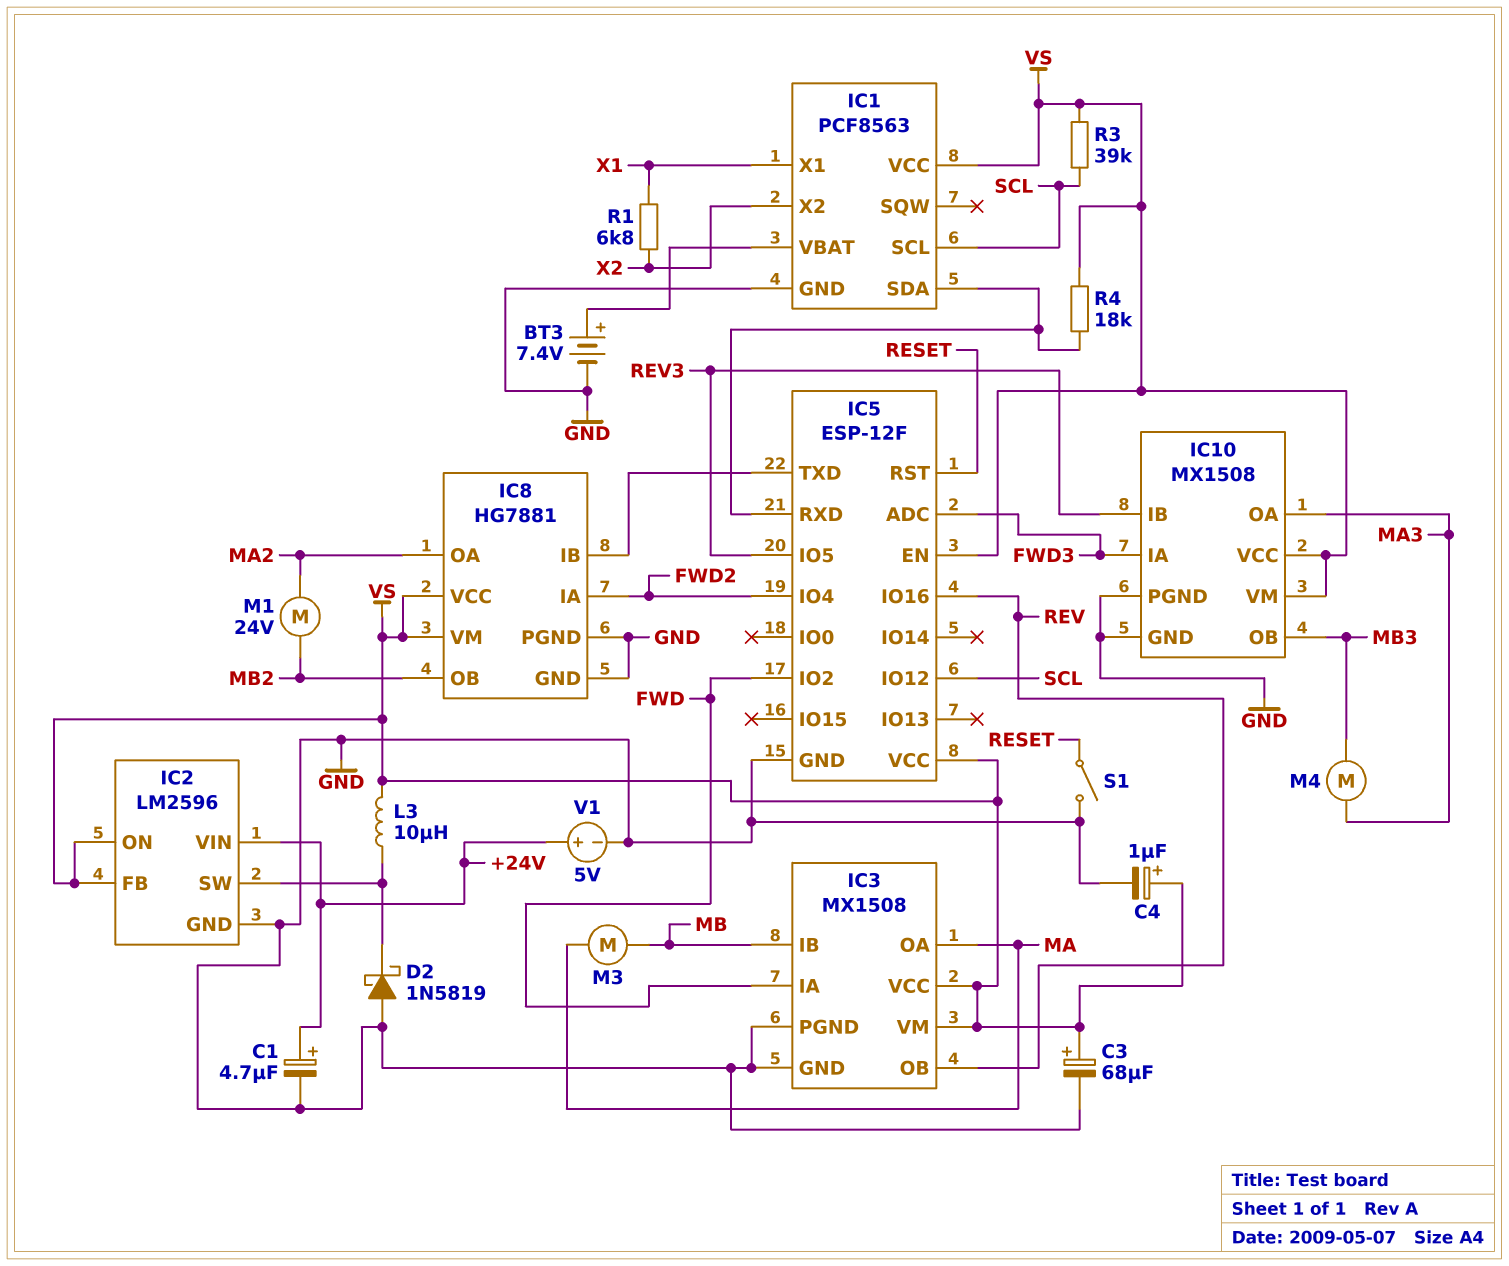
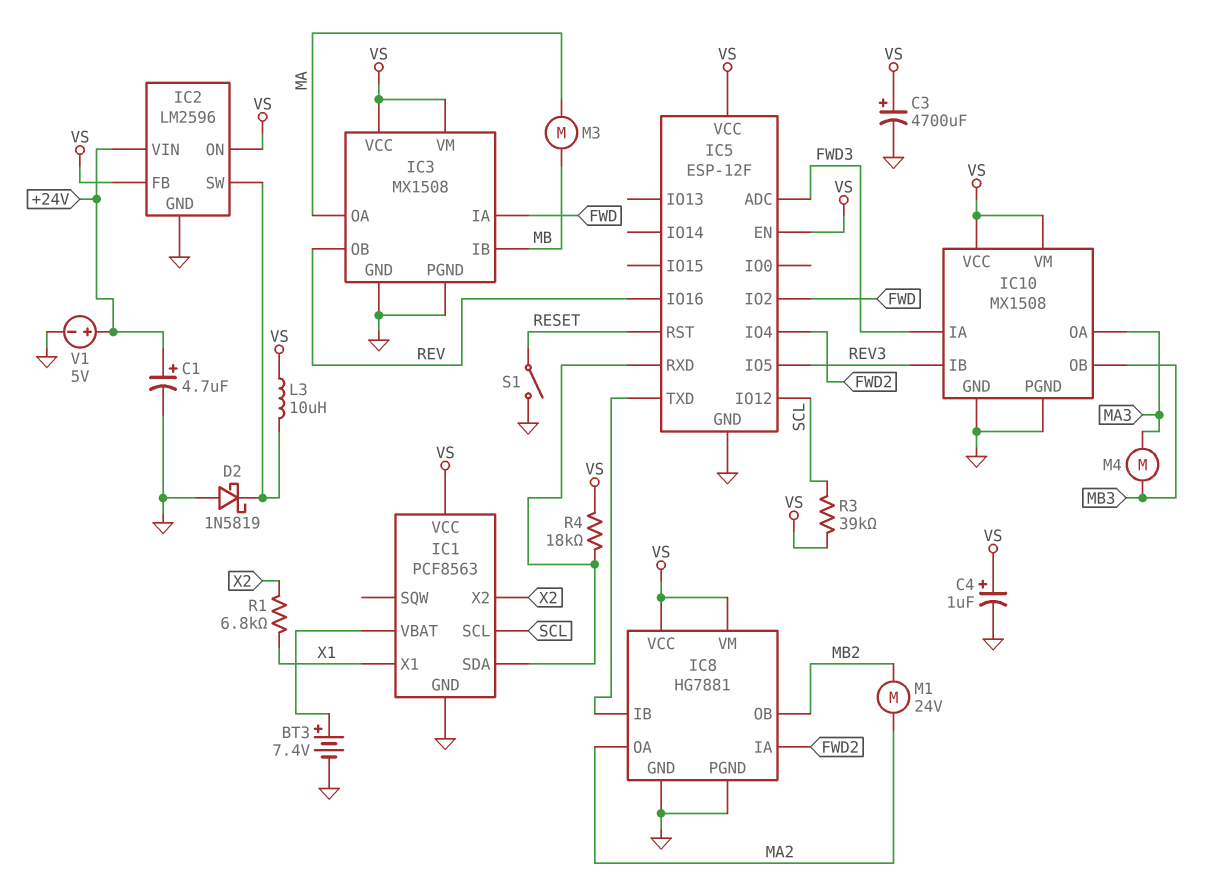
C3: 68uF (plus VS, minus GND) -> 4700uF (plus VS, minus GND)

